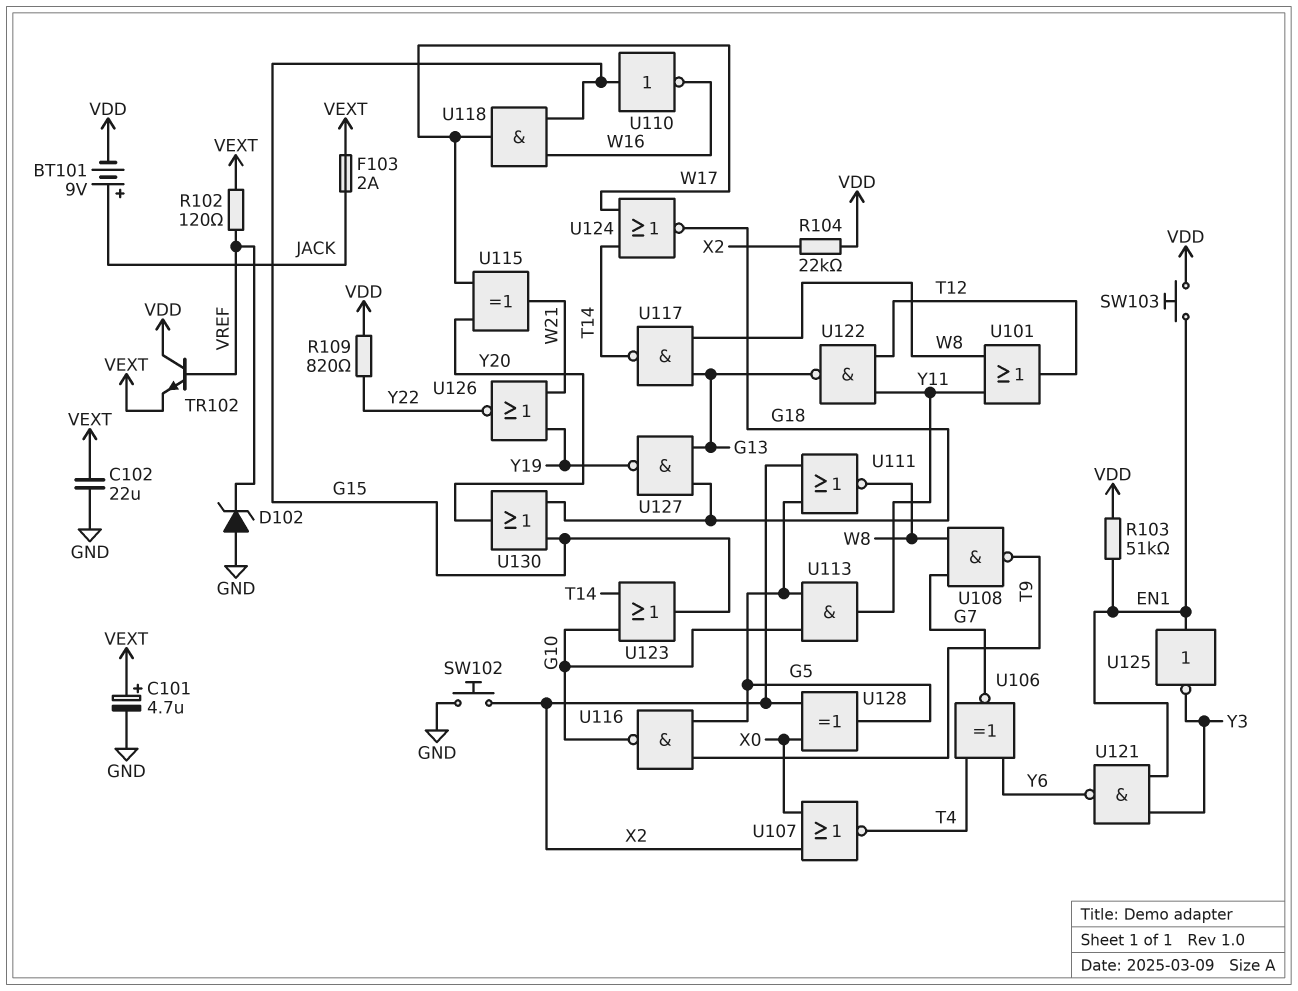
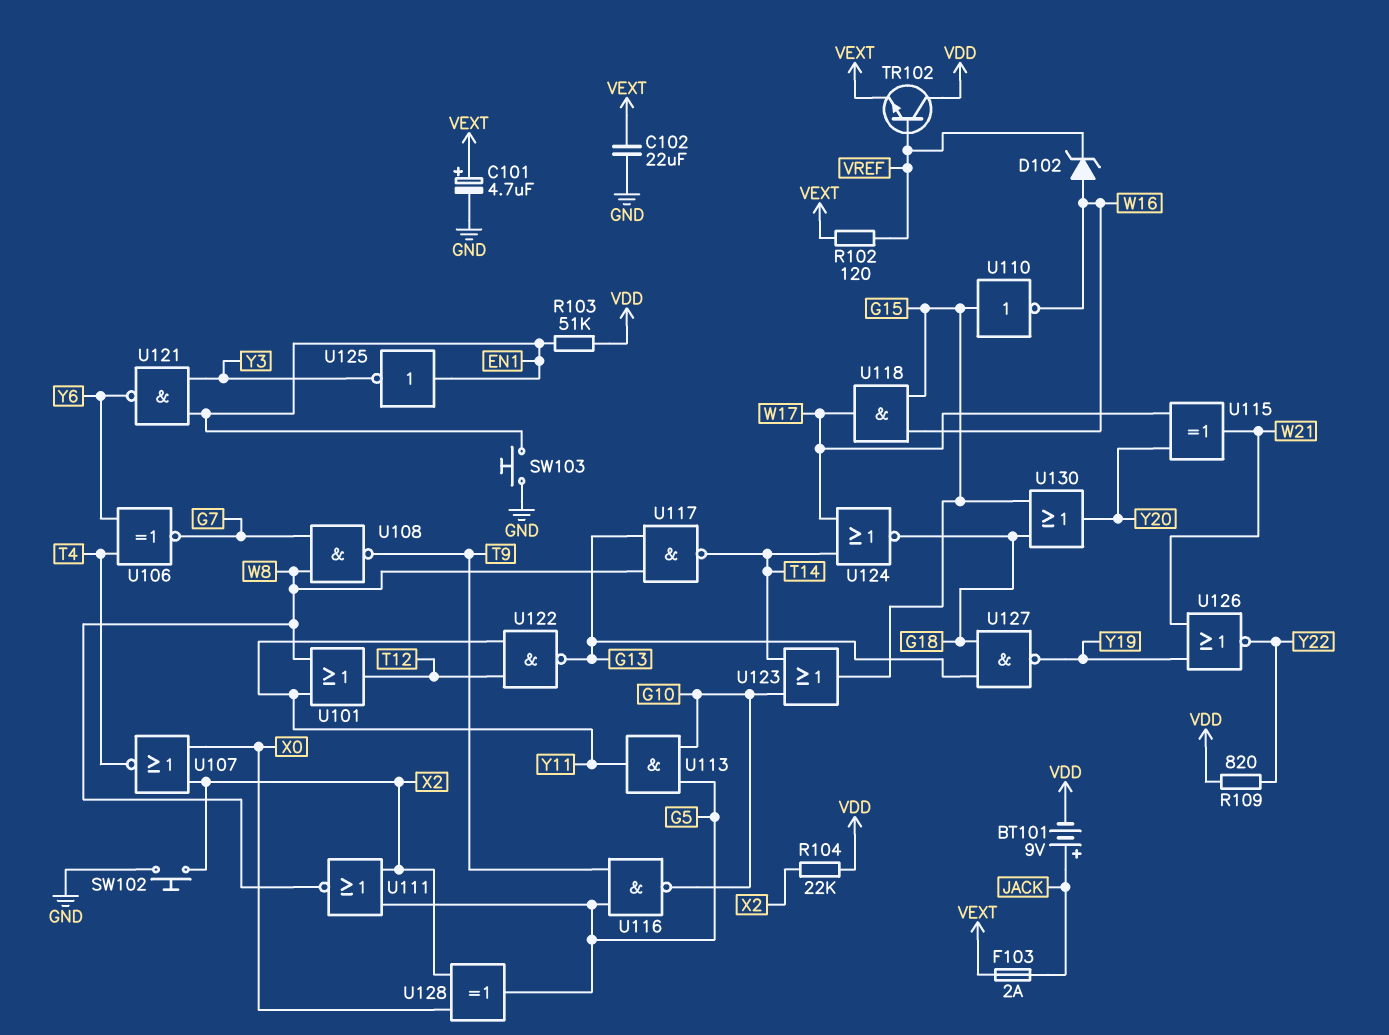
D102: zener (A GND, K VREF) -> zener (A W16, K VREF)
SW103: button (EN1, VDD) -> button (EN1, GND)

